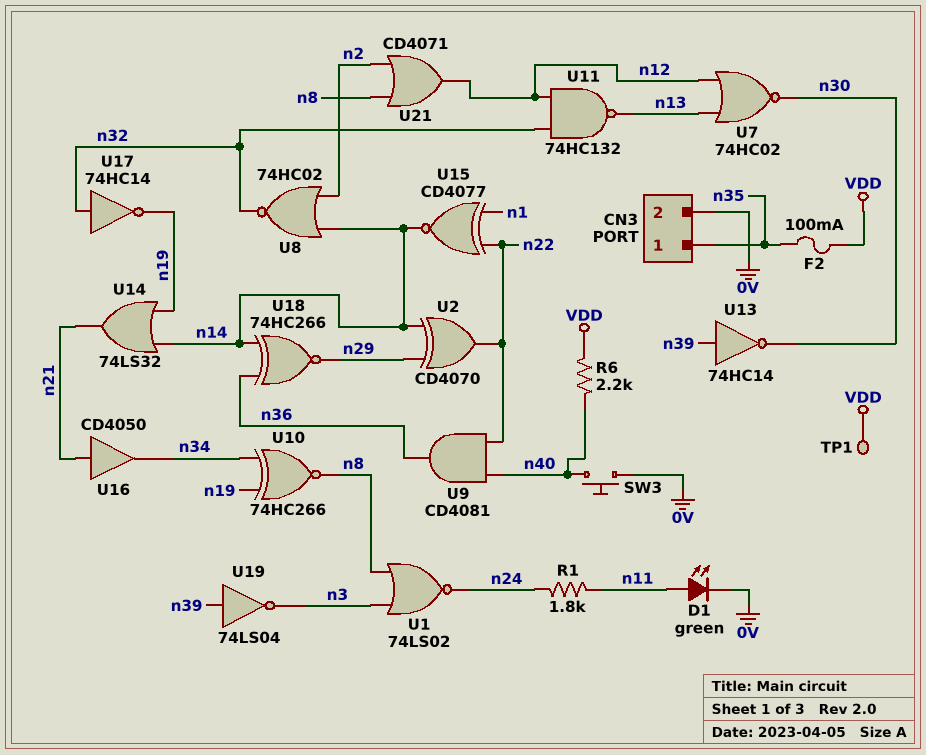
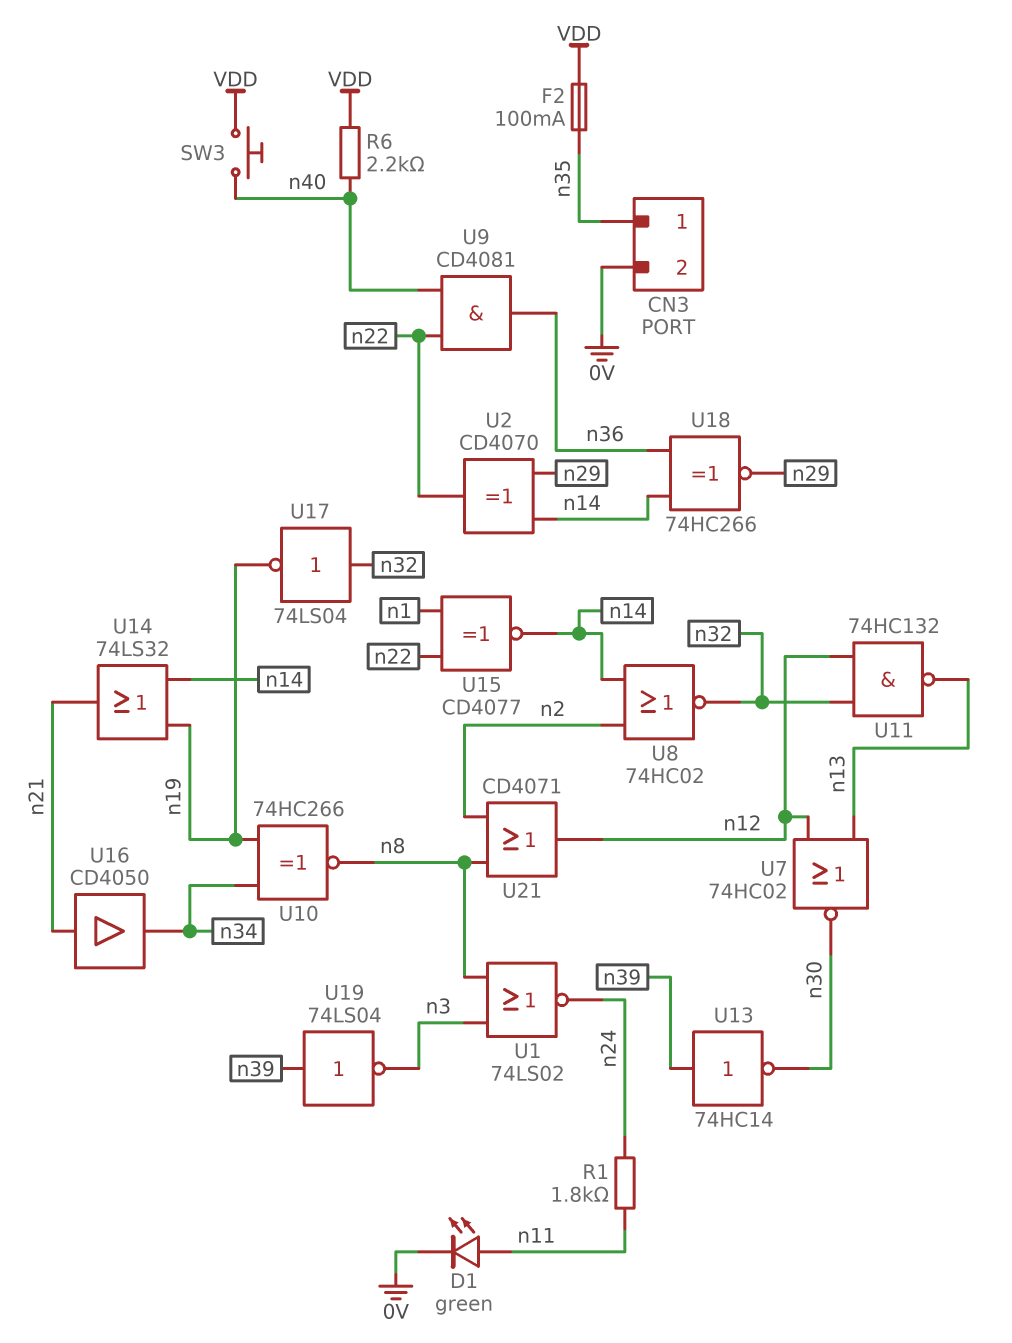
SW3: button (0V, n40) -> button (VDD, n40)
TP1: test point (VDD) -> none
U17: NOT 74HC14 (in n32, out n19) -> NOT 74LS04 (in n32, out n19)

